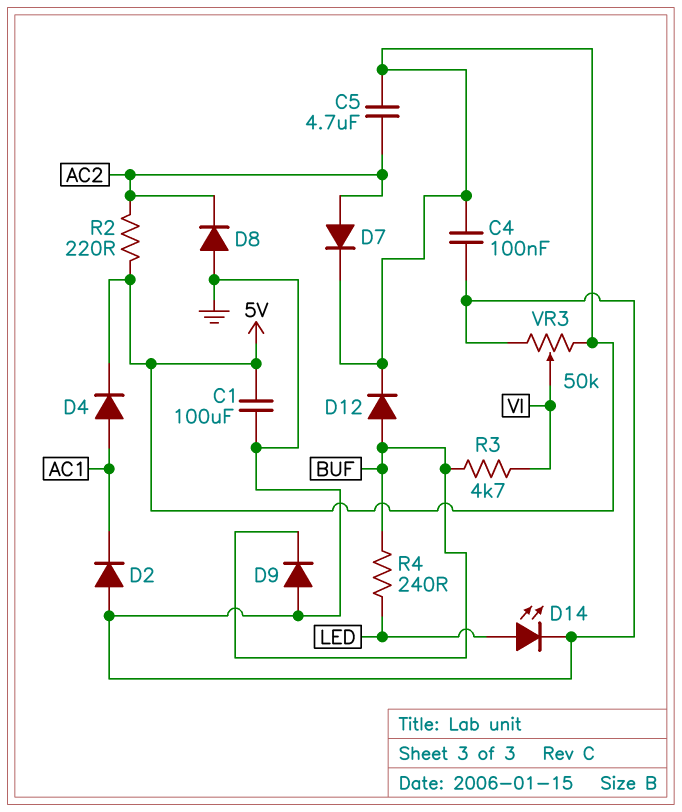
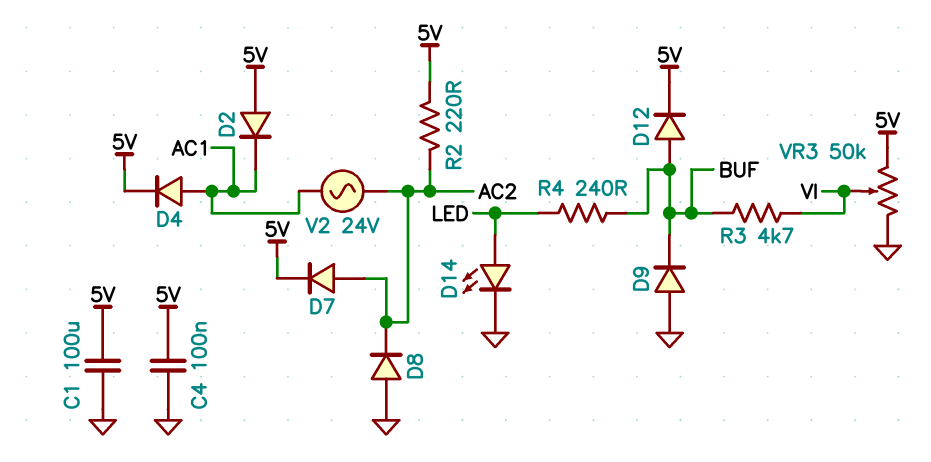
C5: 4.7uF (5V, AC2) -> none
D2: diode (A GND, K AC1) -> diode (A 5V, K AC1)
V2: none -> AC 24V (AC1, AC2)

